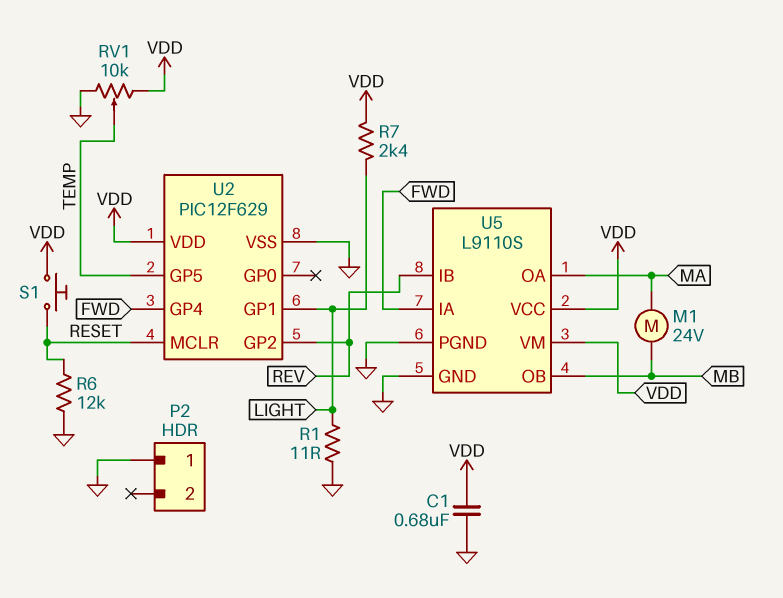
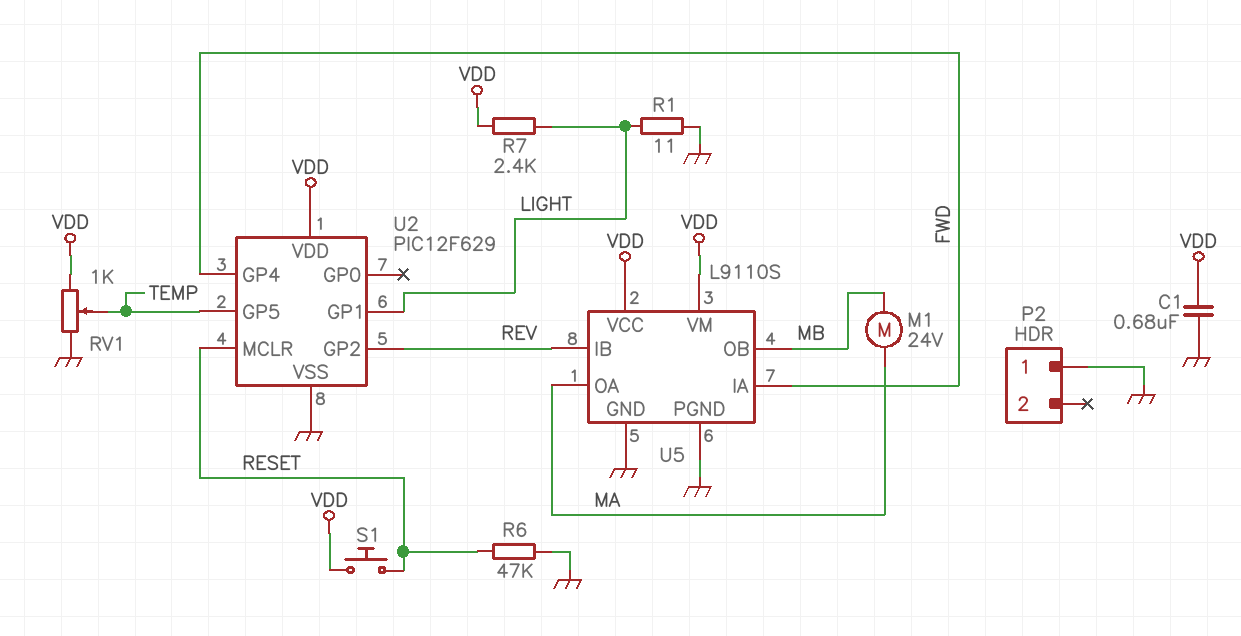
R6: 12k (GND, RESET) -> 47k (GND, RESET)
RV1: 10k (GND, VDD, wiper TEMP) -> 1k (GND, VDD, wiper TEMP)

